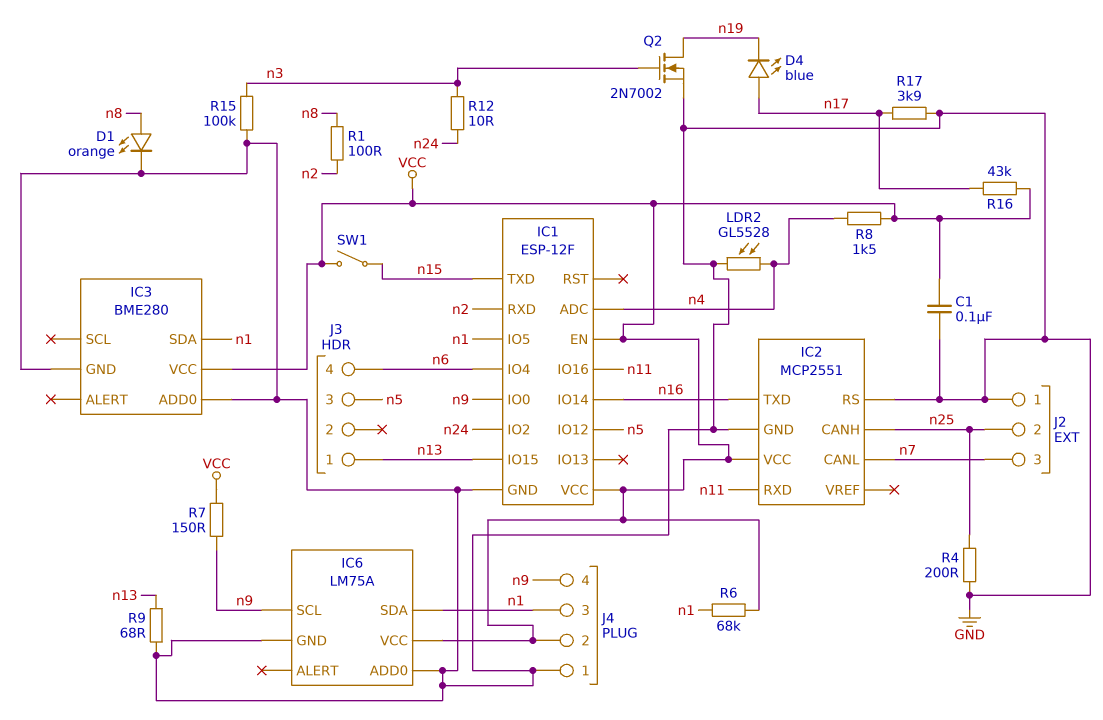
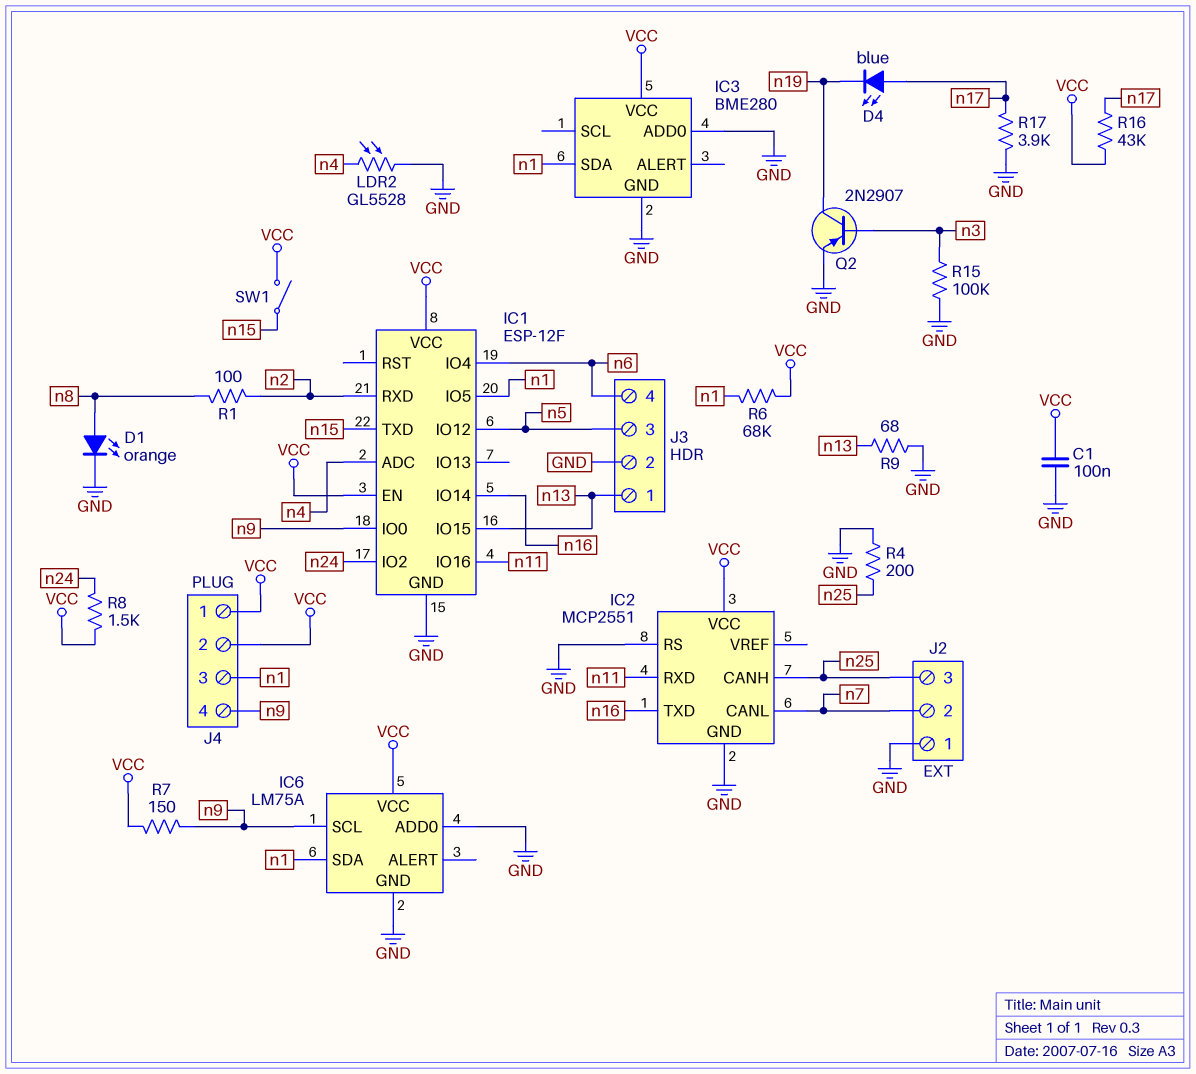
J2 pin 2: n25 -> n7
J2 pin 3: n7 -> n25
J3 pin 2: none -> GND
J4 pin 1: GND -> VCC
Q2: NMOS 2N7002 (G n3, D n19, S GND) -> PNP 2N2907 (B n3, C n19, E GND)
R8: 1.5k (VCC, n4) -> 1.5k (VCC, n24)
R12: 10 (n3, n24) -> none

